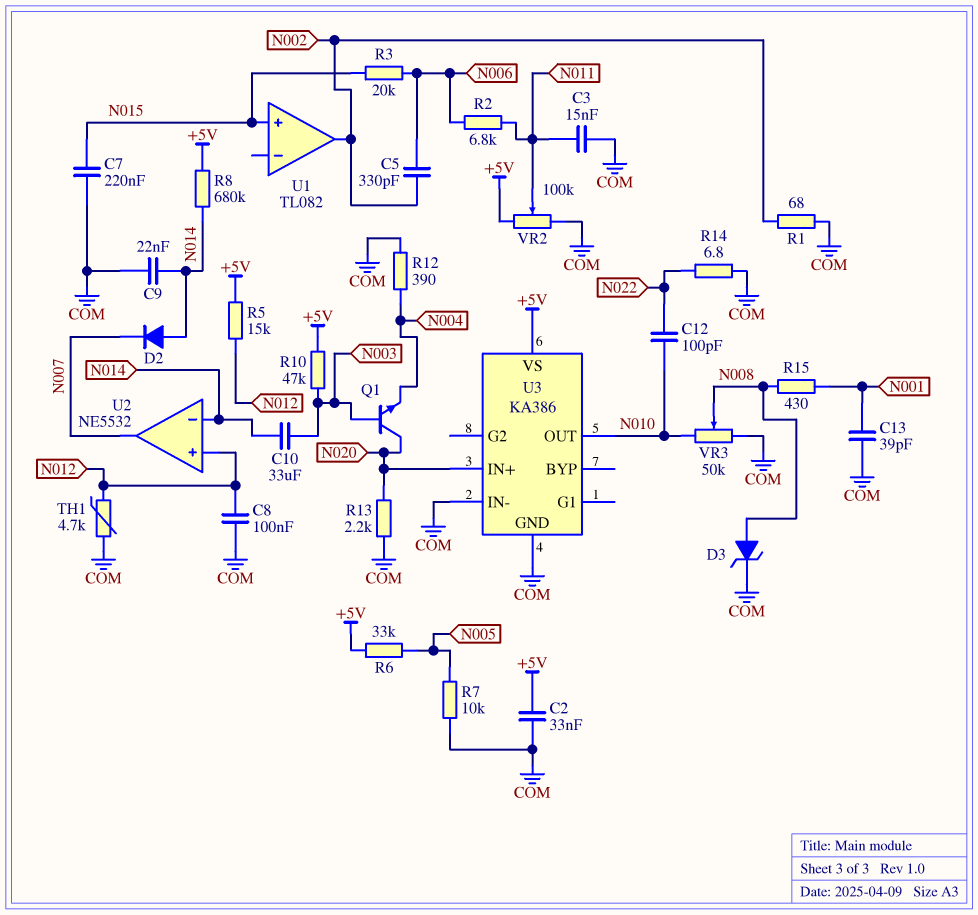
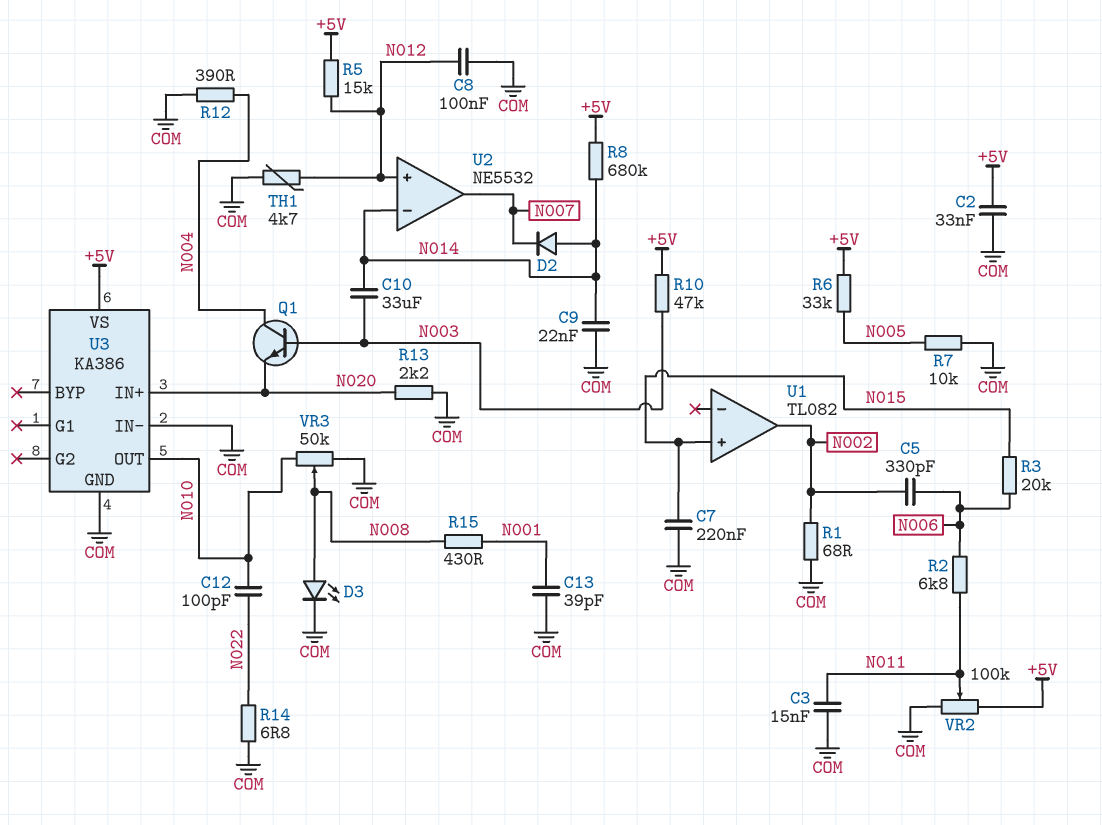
D3: zener (A N008, K COM) -> LED (A N008, K COM)
Q1: NPN (B N003, C N020, E N004) -> NPN (B N003, C N004, E N020)

